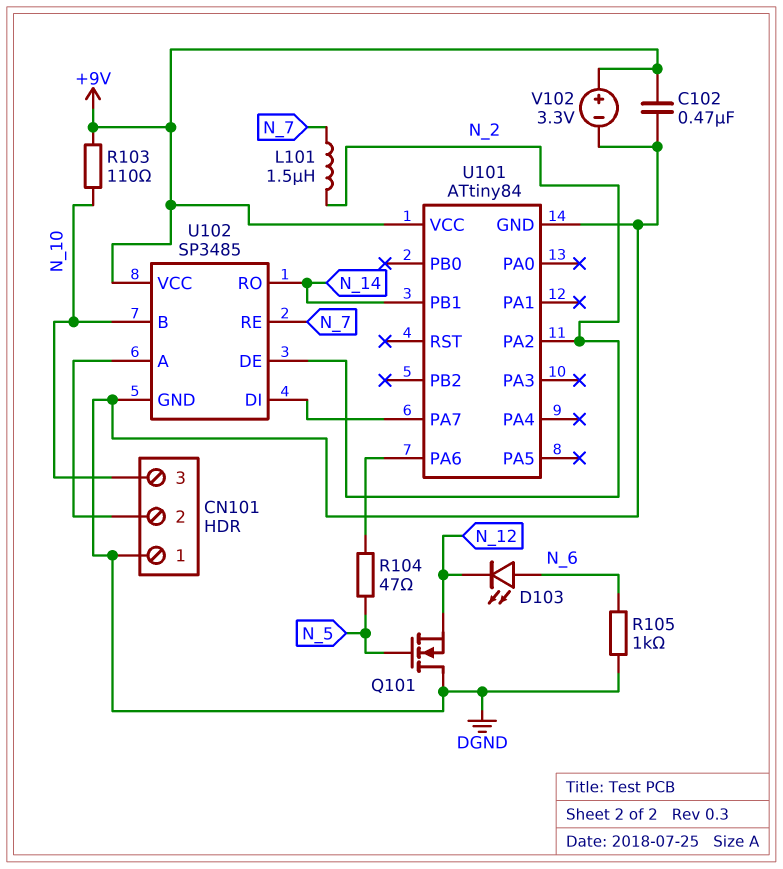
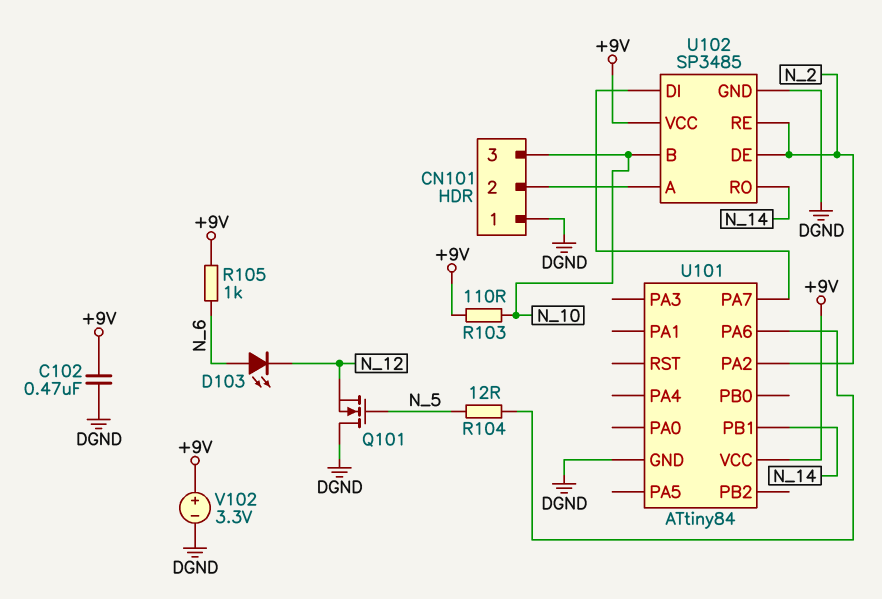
L101: 1.5uH (N_2, N_7) -> none
R104: 47 (N_5, U101/PA6) -> 12 (N_5, U101/PA6)
R105: 1k (DGND, N_6) -> 1k (+9V, N_6)
U102 pin RE: N_7 -> N_2

